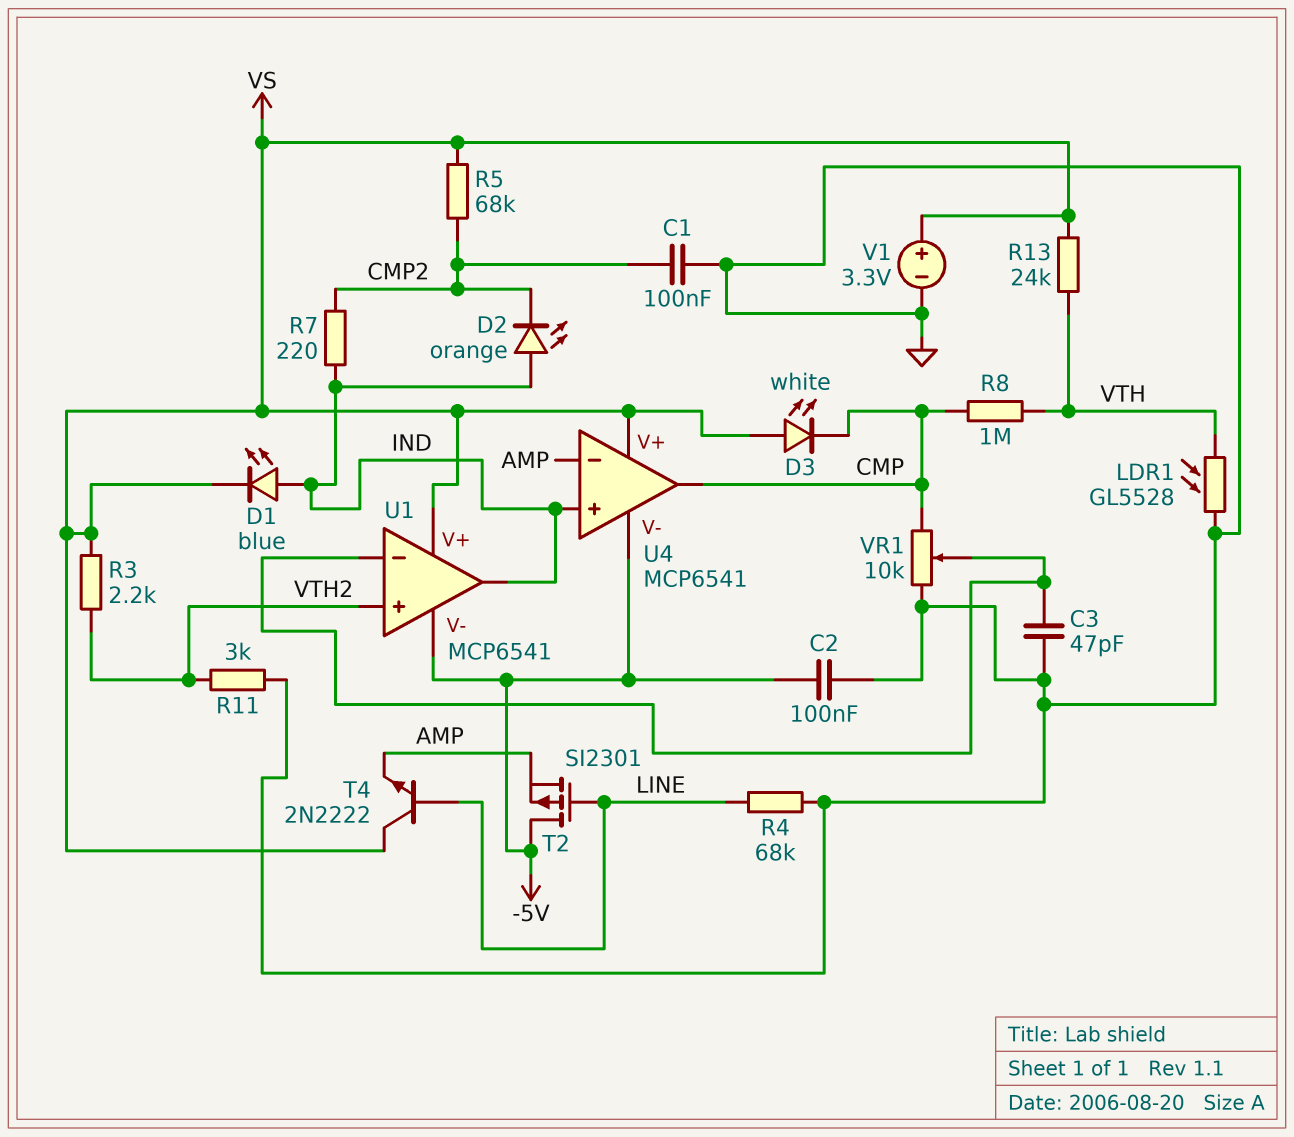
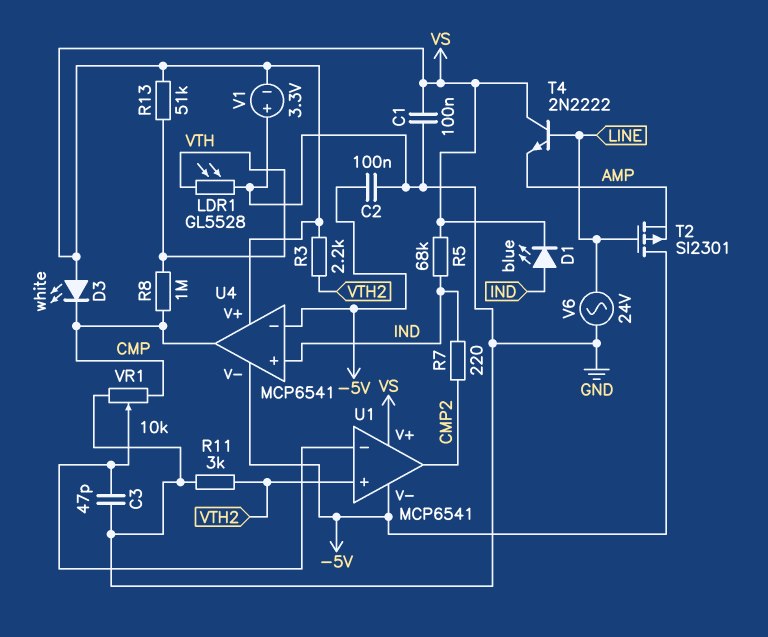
C1: 100nF (CMP2, GND) -> 100nF (GND, VS)
D2: LED orange (A IND, K CMP2) -> none
R4: 68k (GND, LINE) -> none
R5: 68k (CMP2, VS) -> 68k (IND, VS)
R13: 24k (VS, VTH) -> 51k (VS, VTH)
U1 pin out: IND -> CMP2
U4 pin in-: AMP -> -5V
V1: 3.3V (plus VS, minus GND) -> 3.3V (plus GND, minus VS)
V6: none -> AC 24V (GND, LINE)

